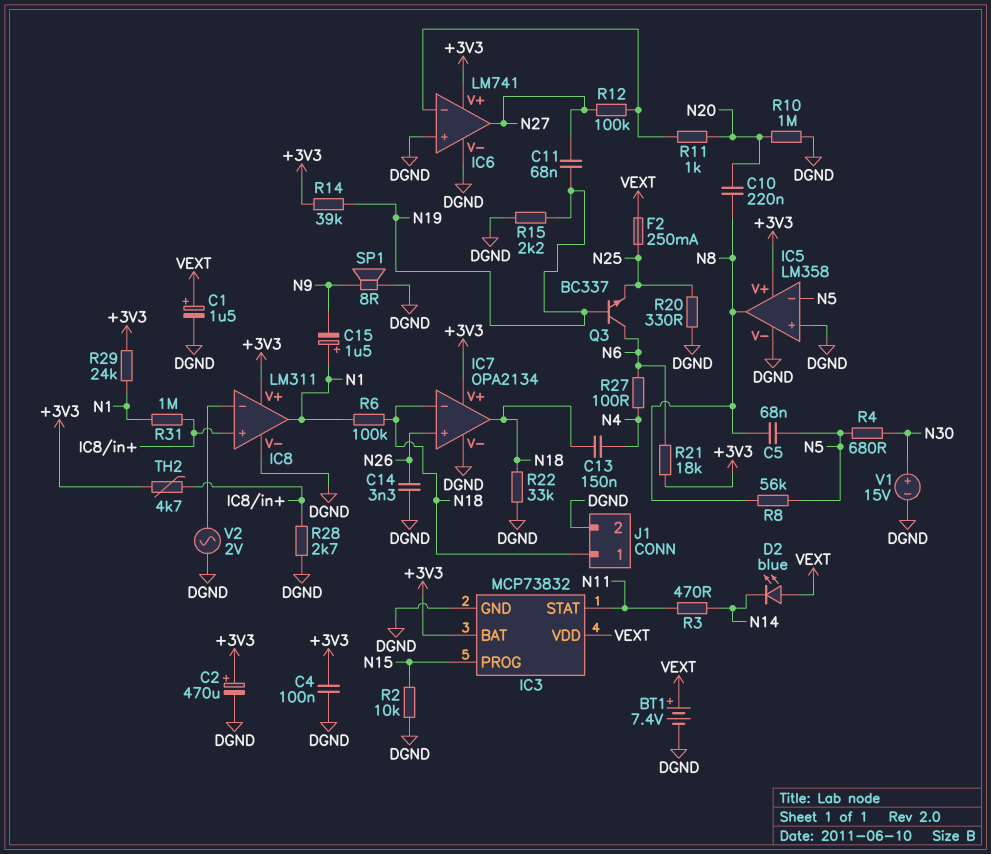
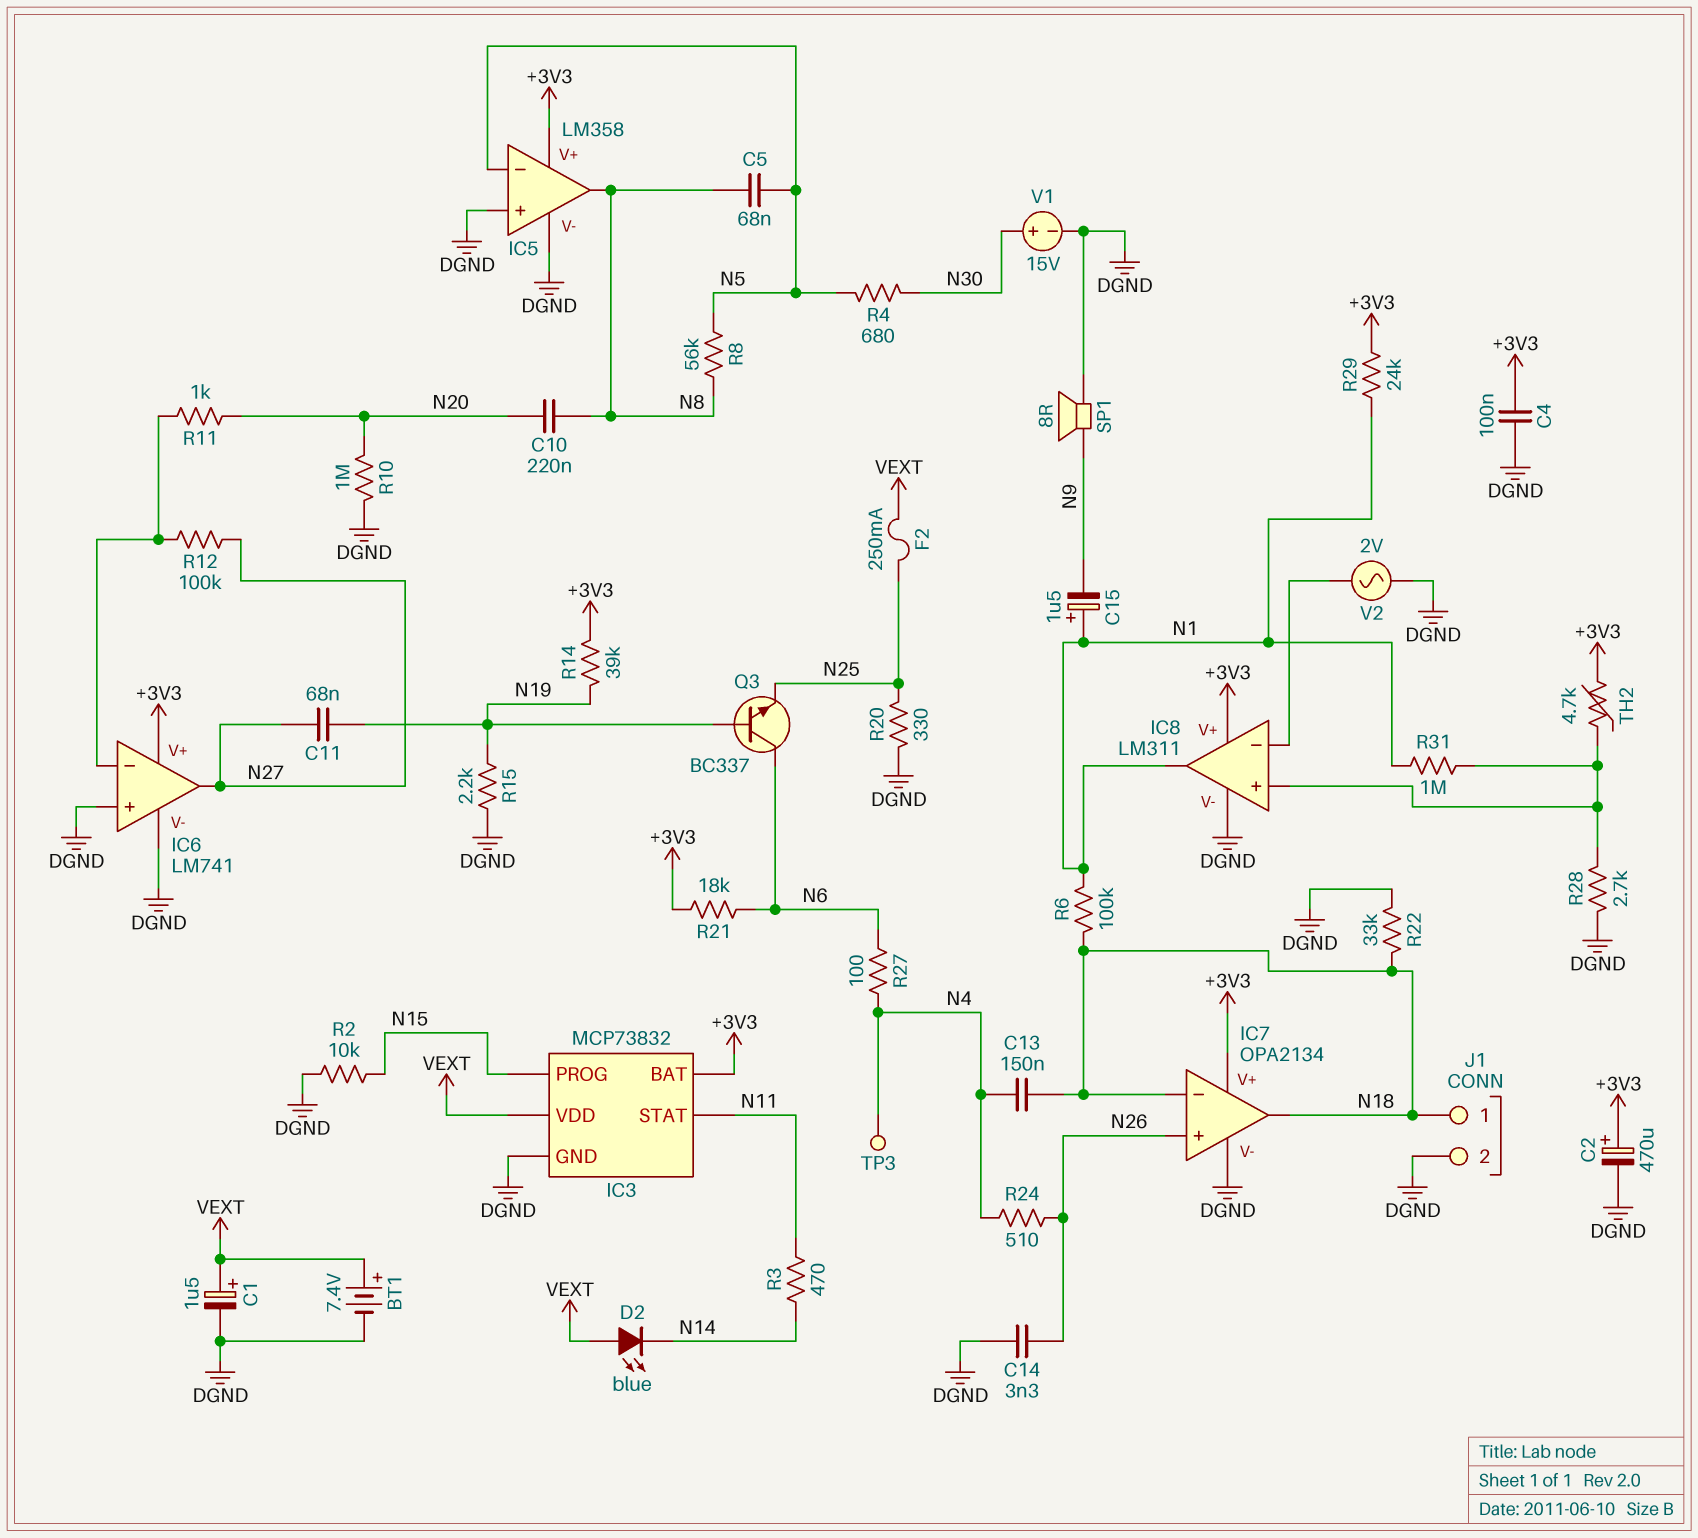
R24: none -> 510 (N4, N26)
TP3: none -> test point (N4)

